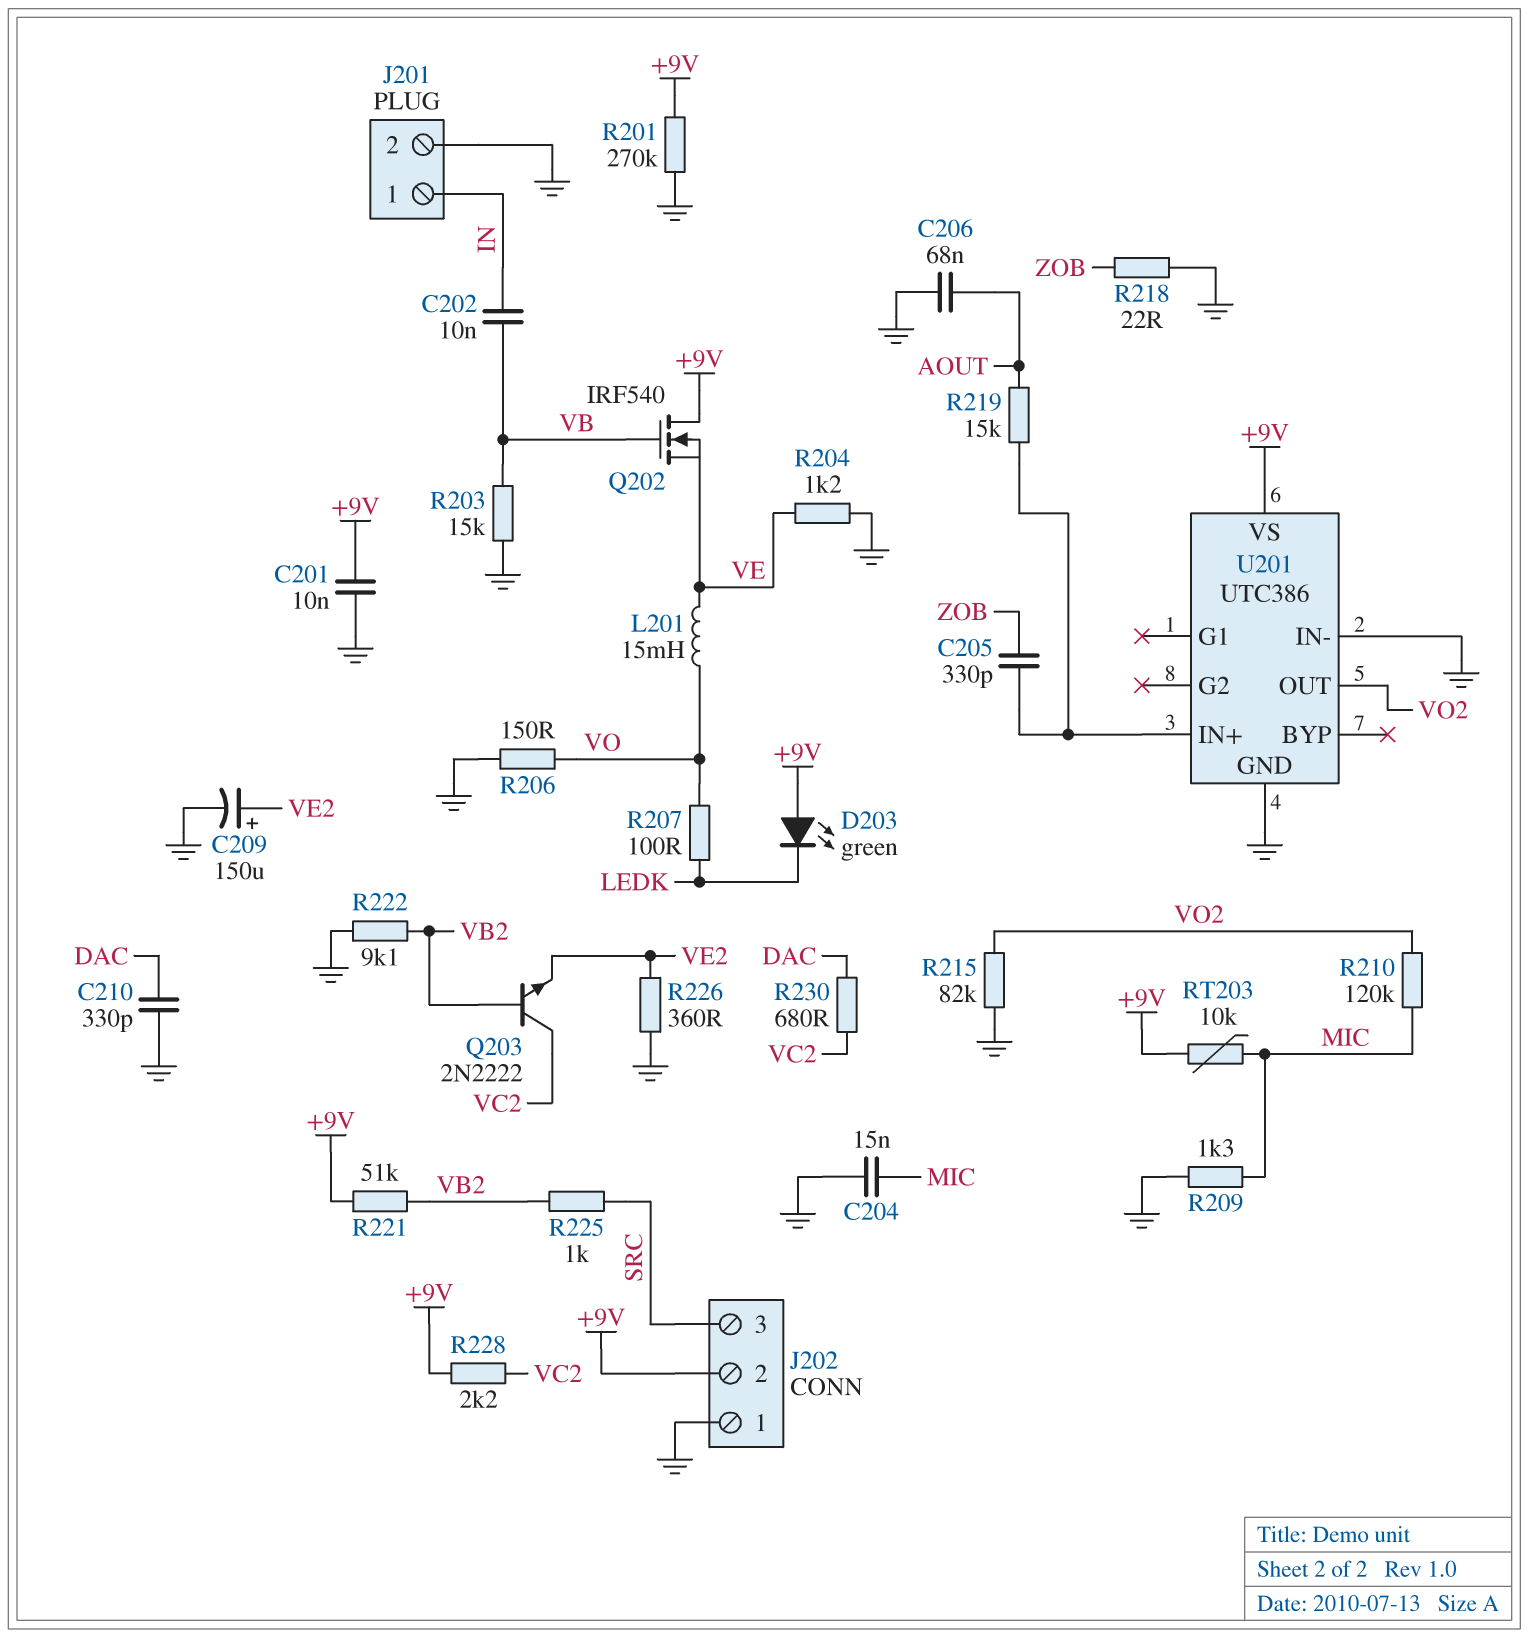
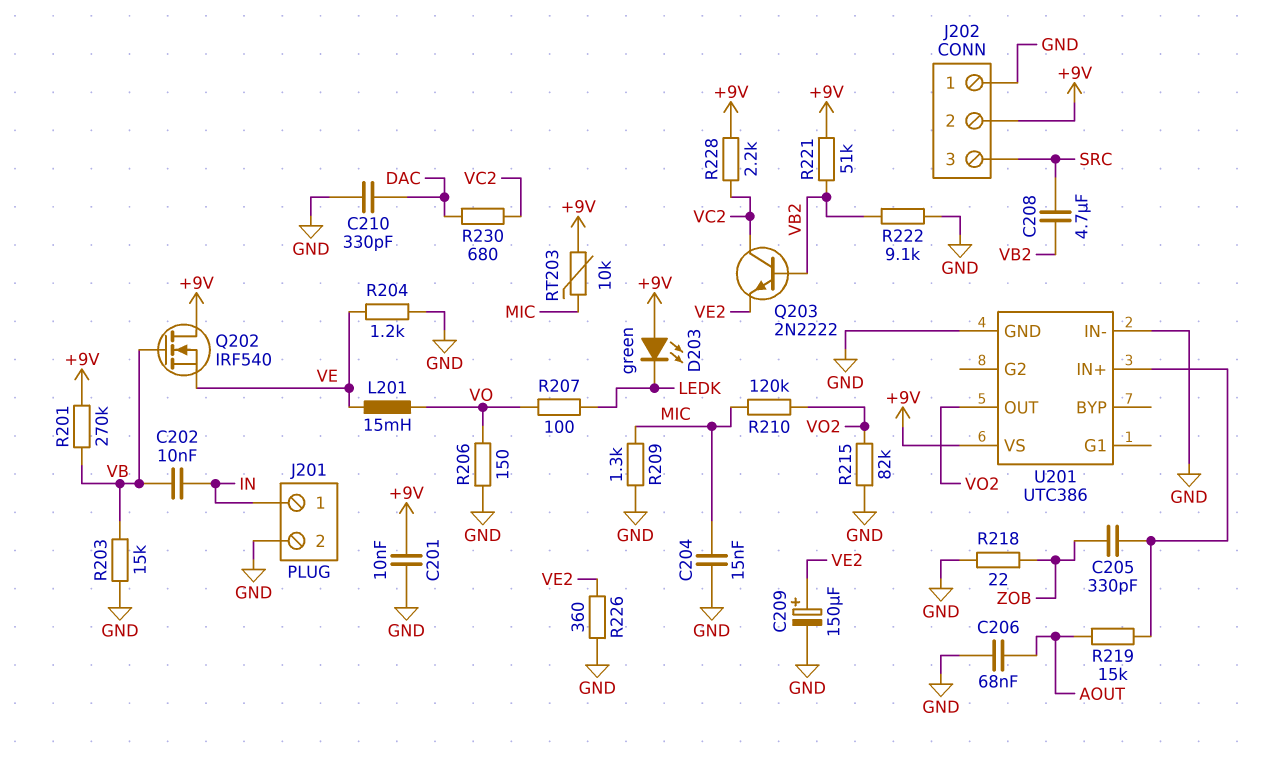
C208: none -> 4.7uF (SRC, VB2)
R201: 270k (+9V, GND) -> 270k (+9V, VB)
R225: 1k (SRC, VB2) -> none

